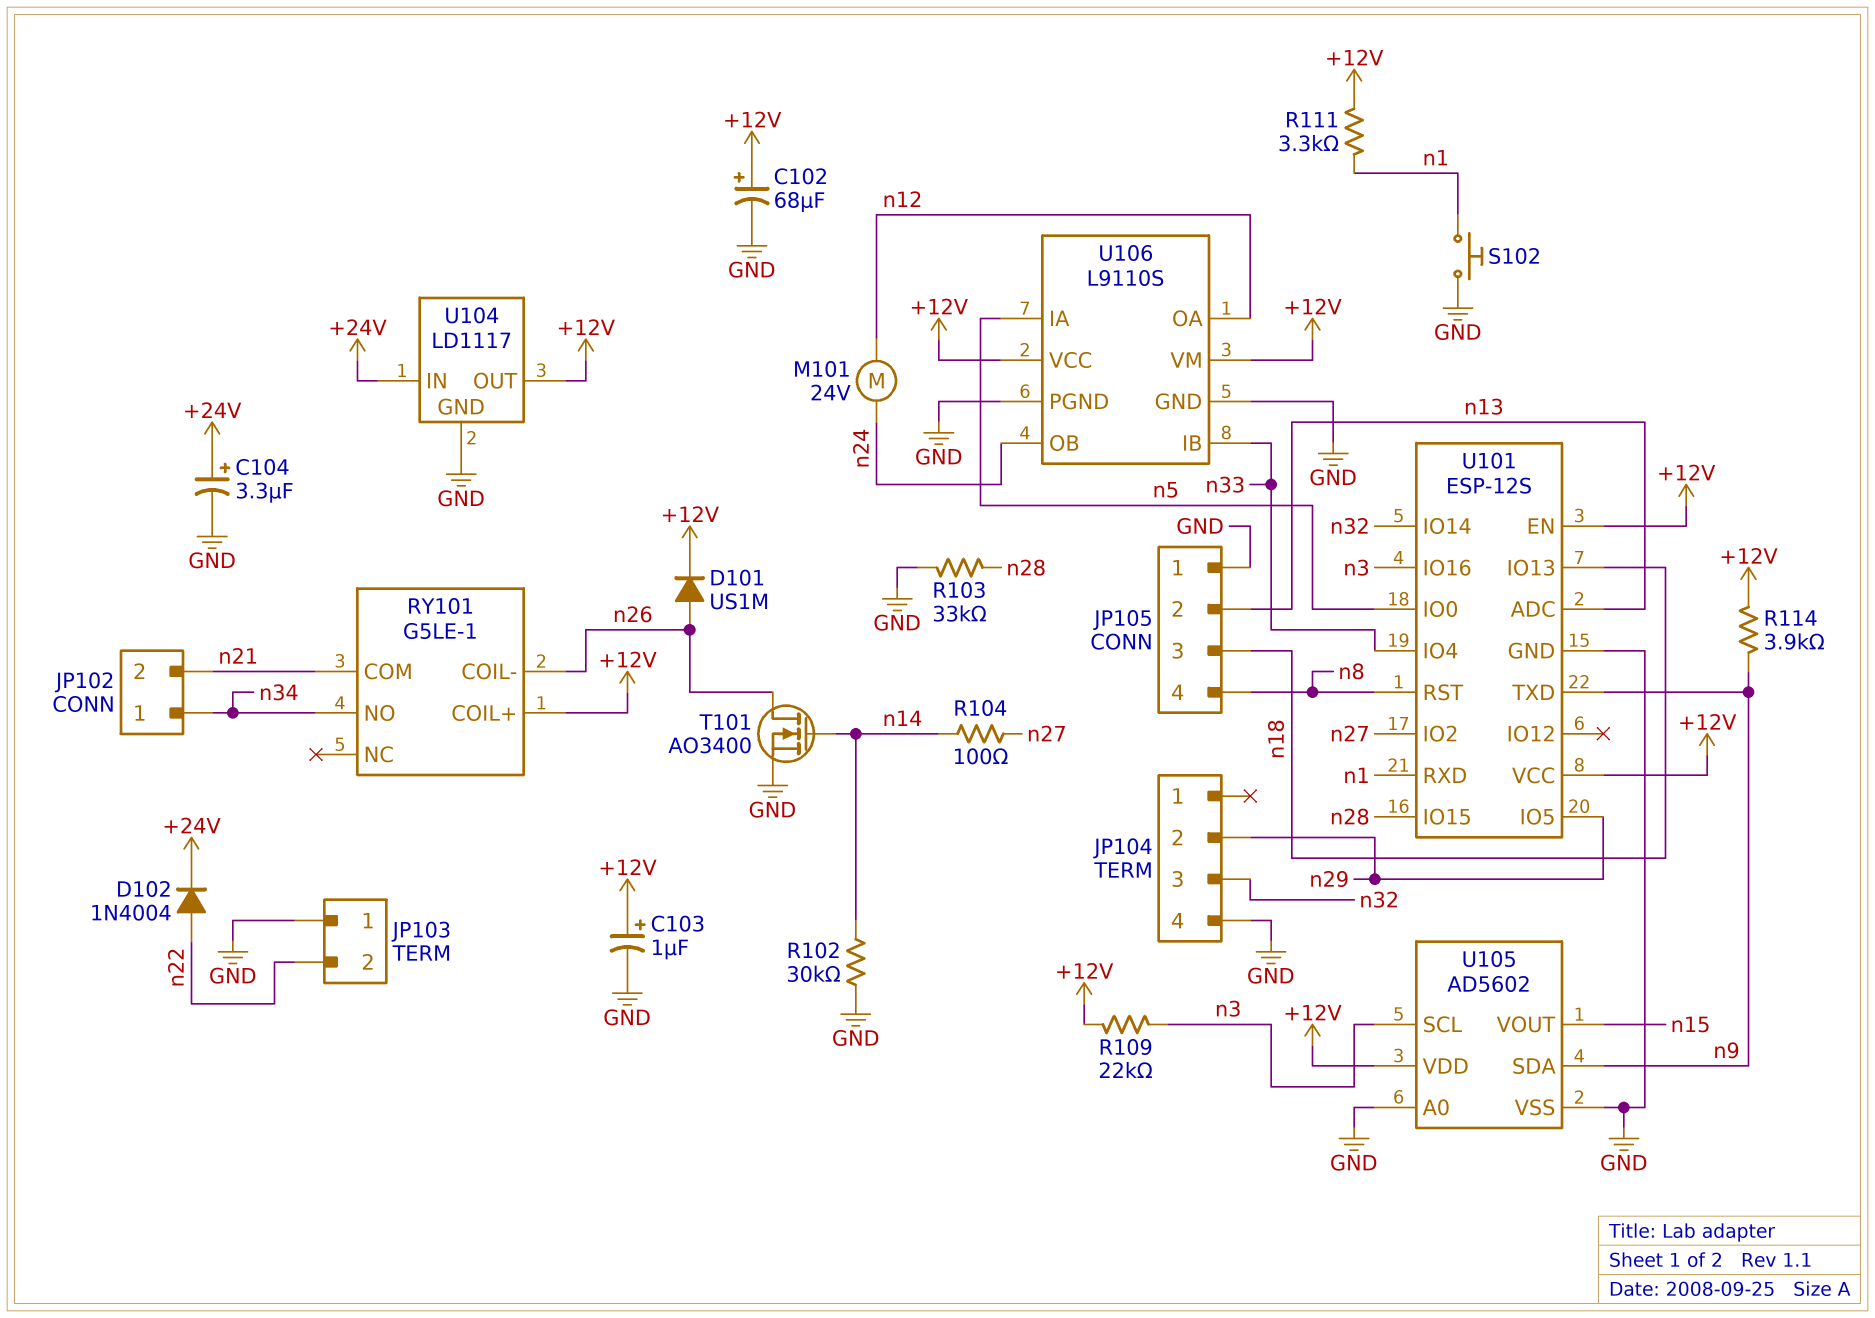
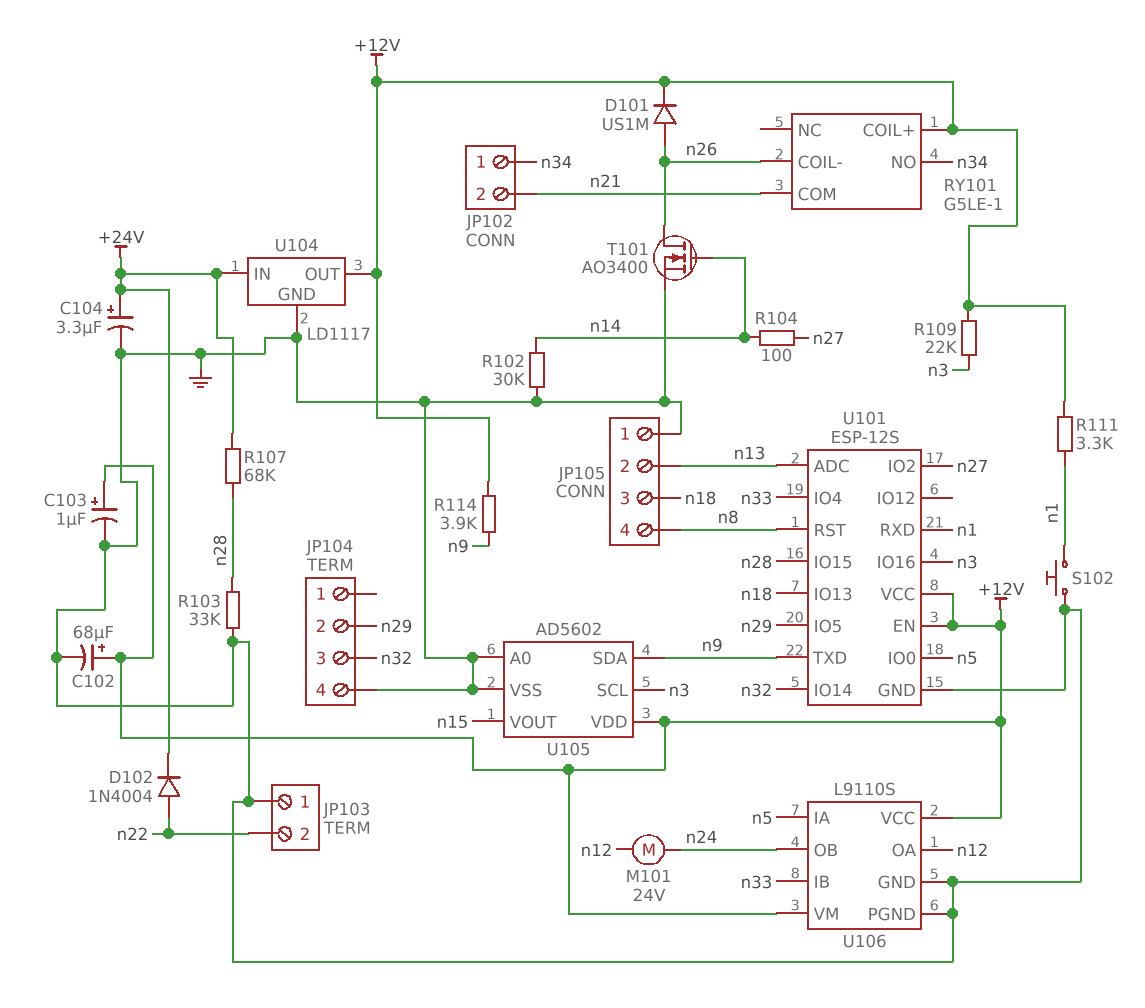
R107: none -> 68k (+24V, n28)

